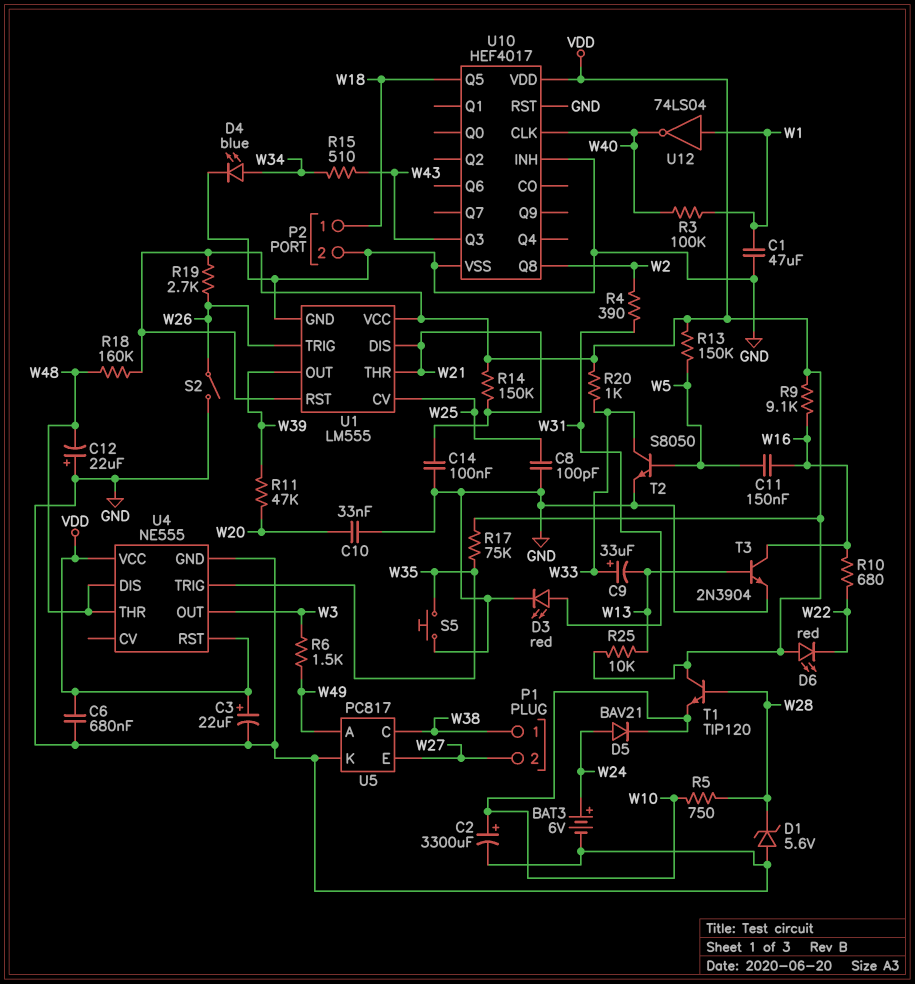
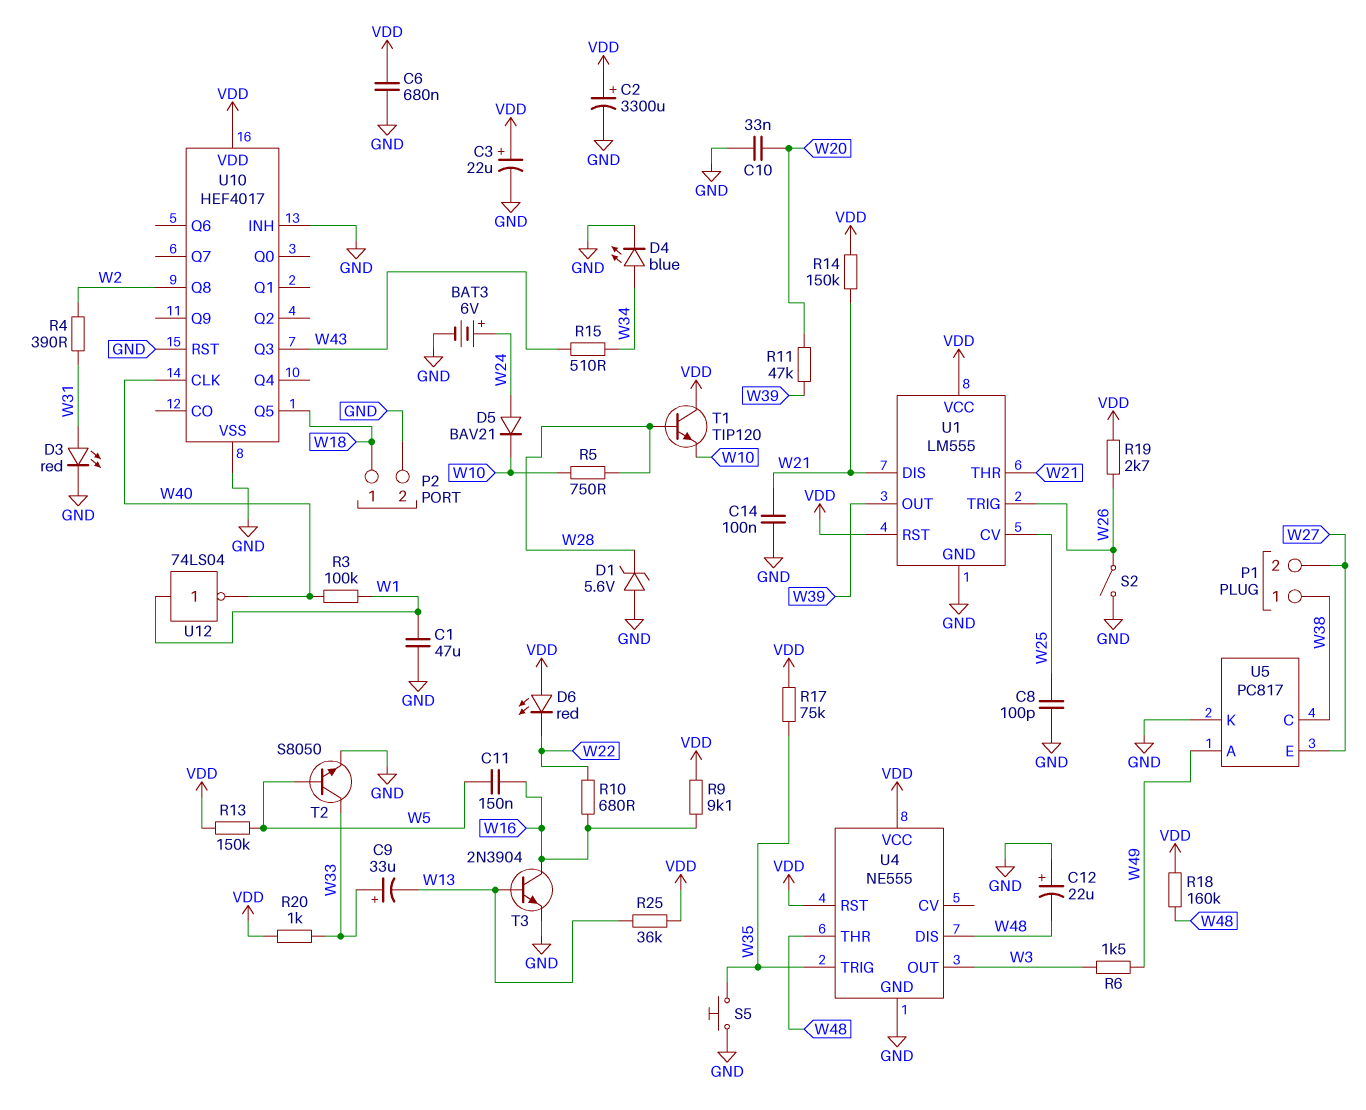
C2: 3300uF (plus W10, minus GND) -> 3300uF (plus VDD, minus GND)
R25: 10k (VDD, W13) -> 36k (VDD, W13)

